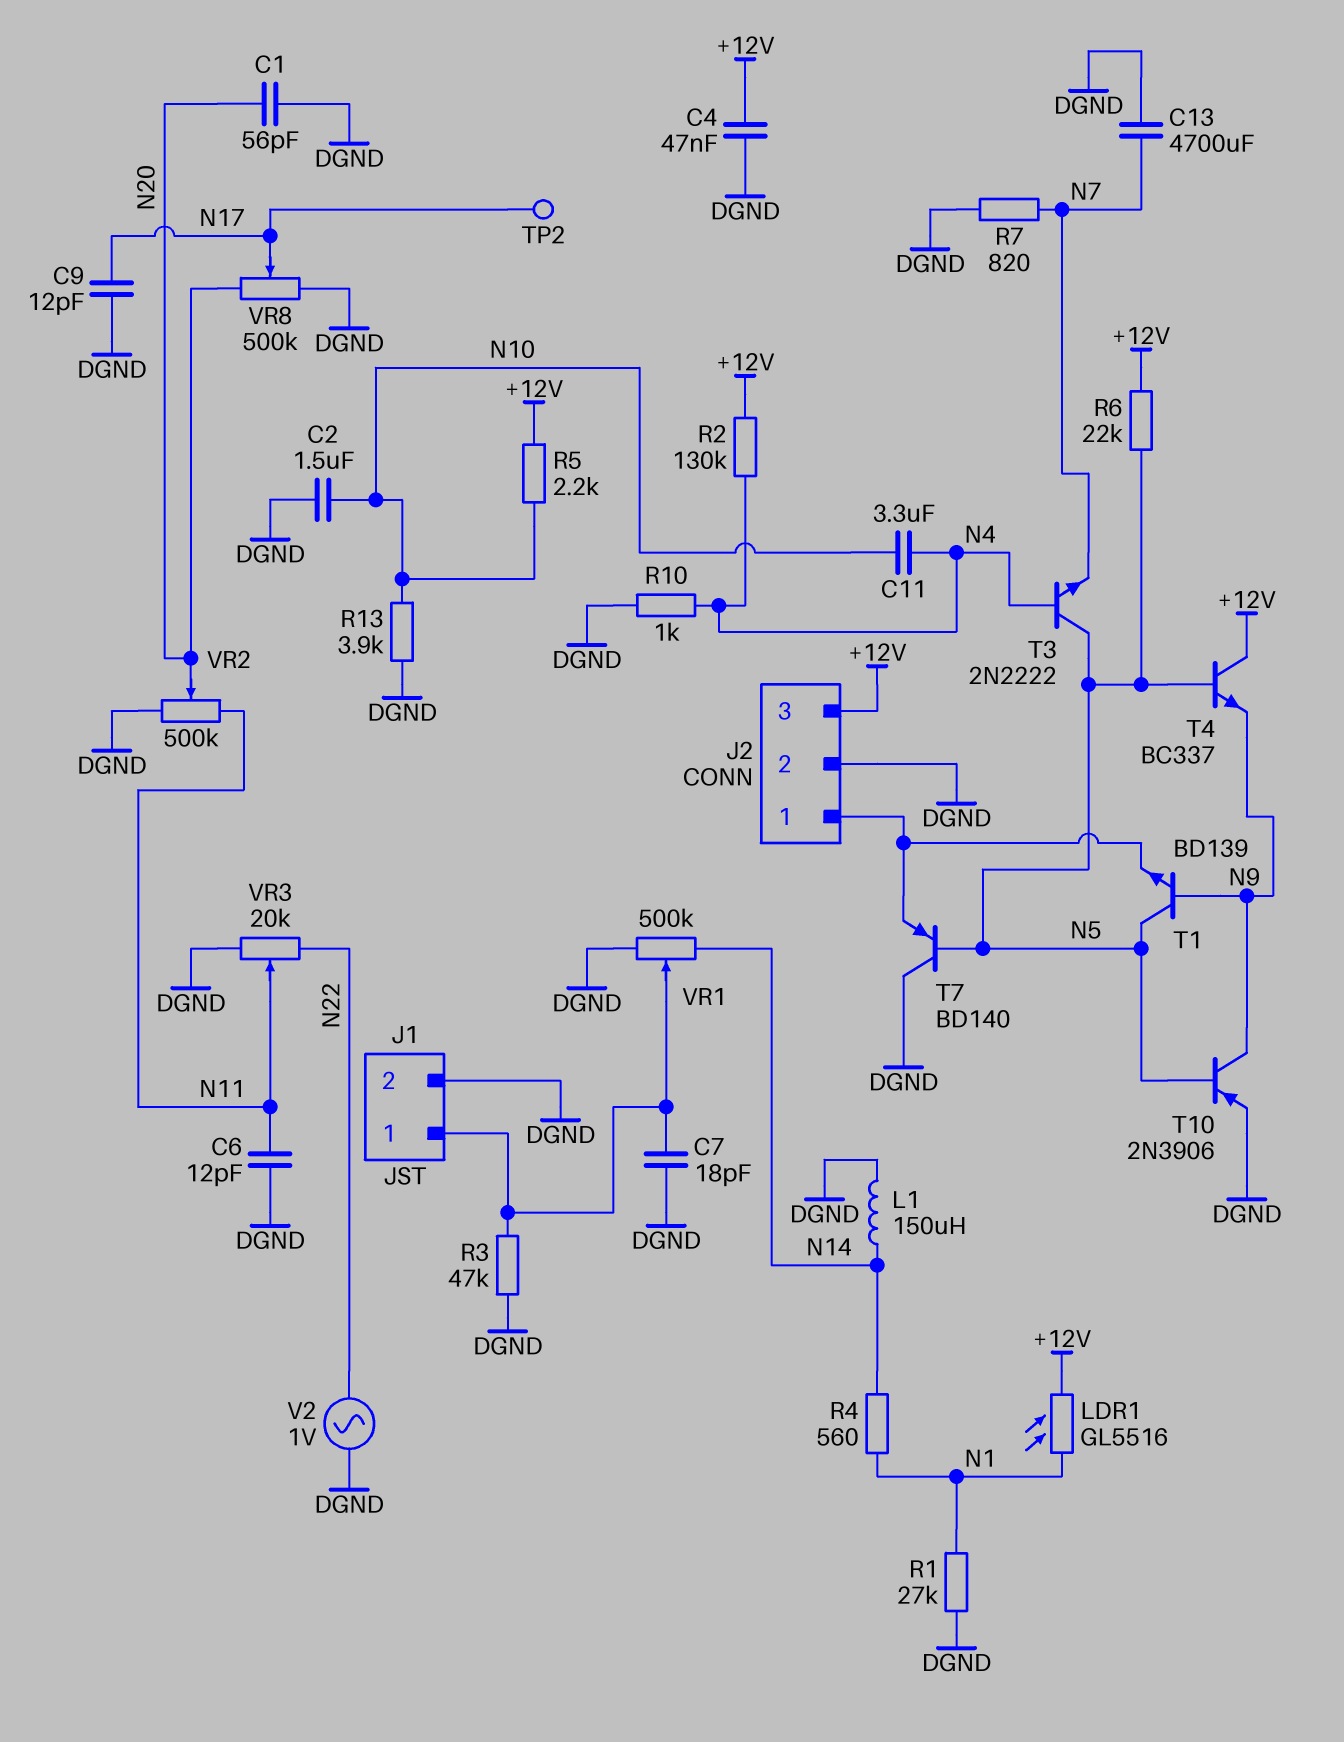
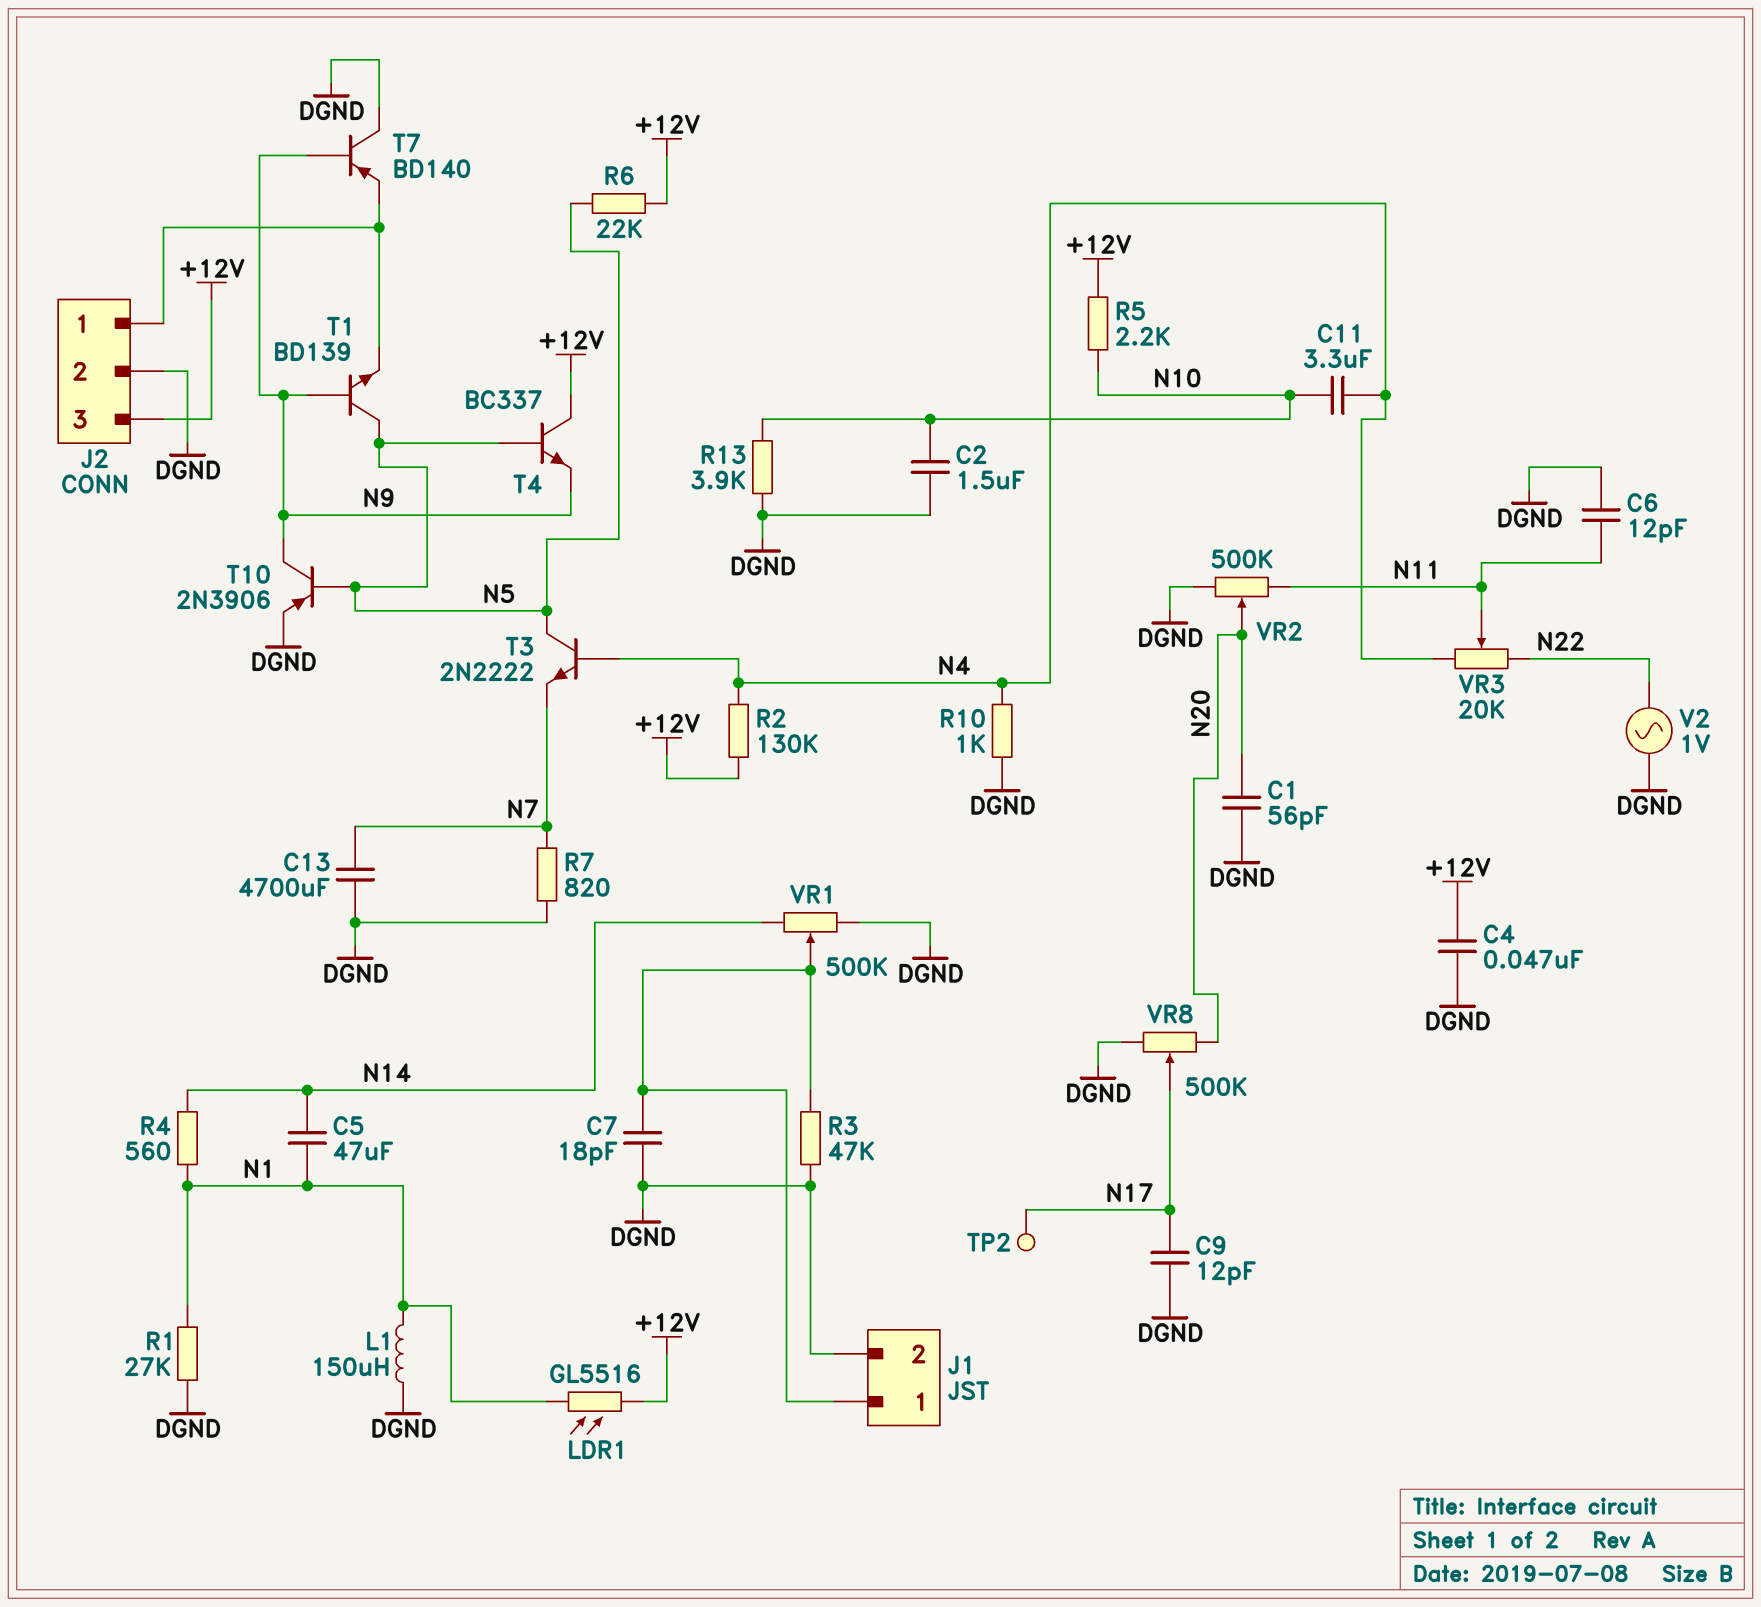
C5: none -> 47uF (N1, N14)
L1: 150uH (DGND, N14) -> 150uH (DGND, N1)
T7: PNP BD140 (B N5, C DGND, E J2/1) -> PNP BD140 (B N9, C DGND, E J2/1)
VR3: 20k (DGND, N22, wiper N11) -> 20k (N4, N22, wiper N11)

